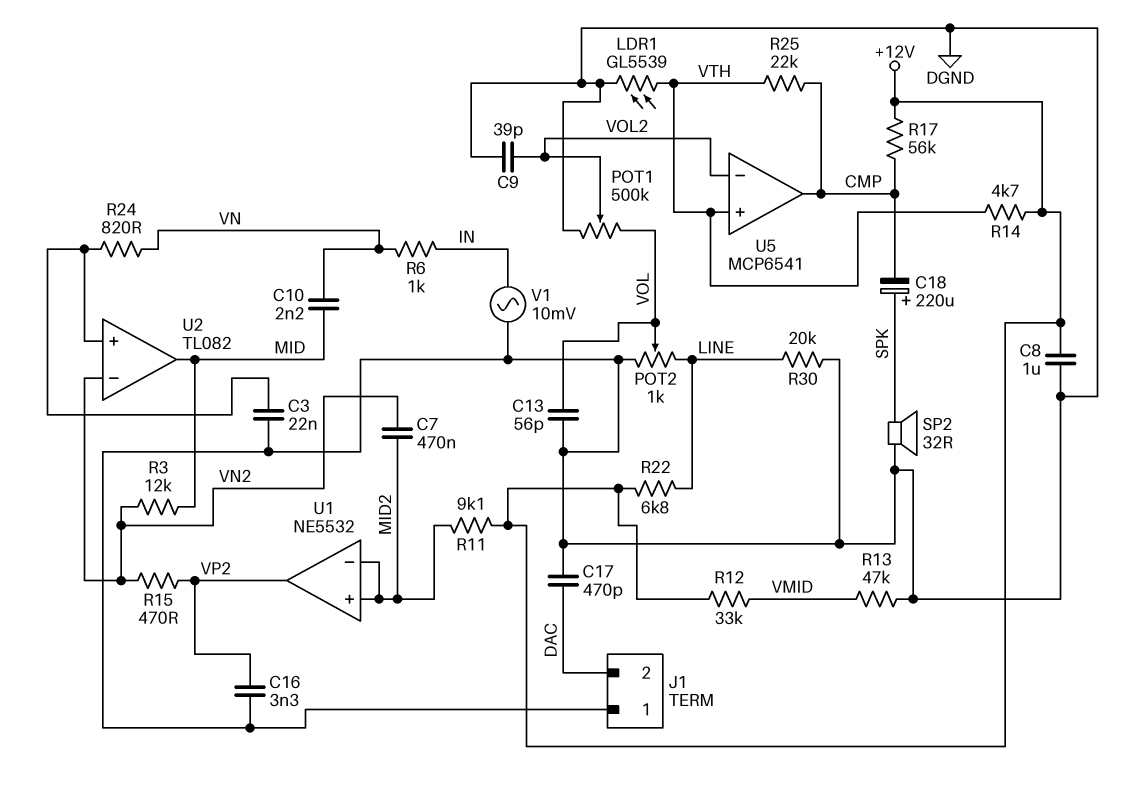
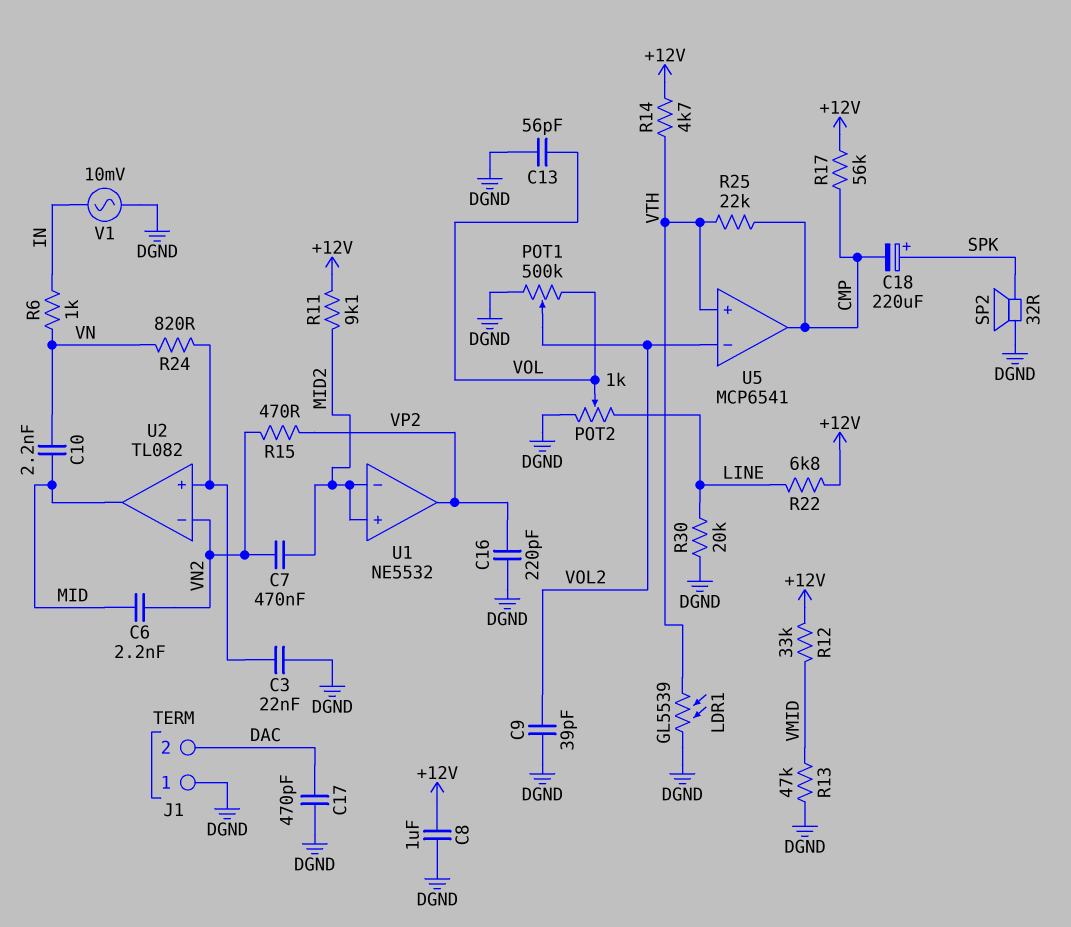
C6: none -> 2.2nF (MID, VN2)
C16: 3.3nF (DGND, VP2) -> 220pF (DGND, VP2)
R3: 12k (MID, VN2) -> none

